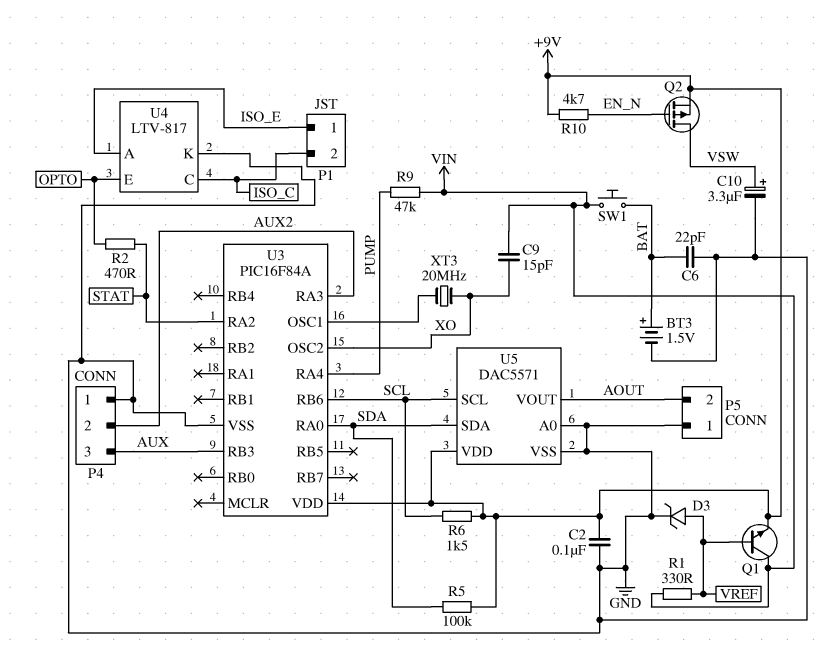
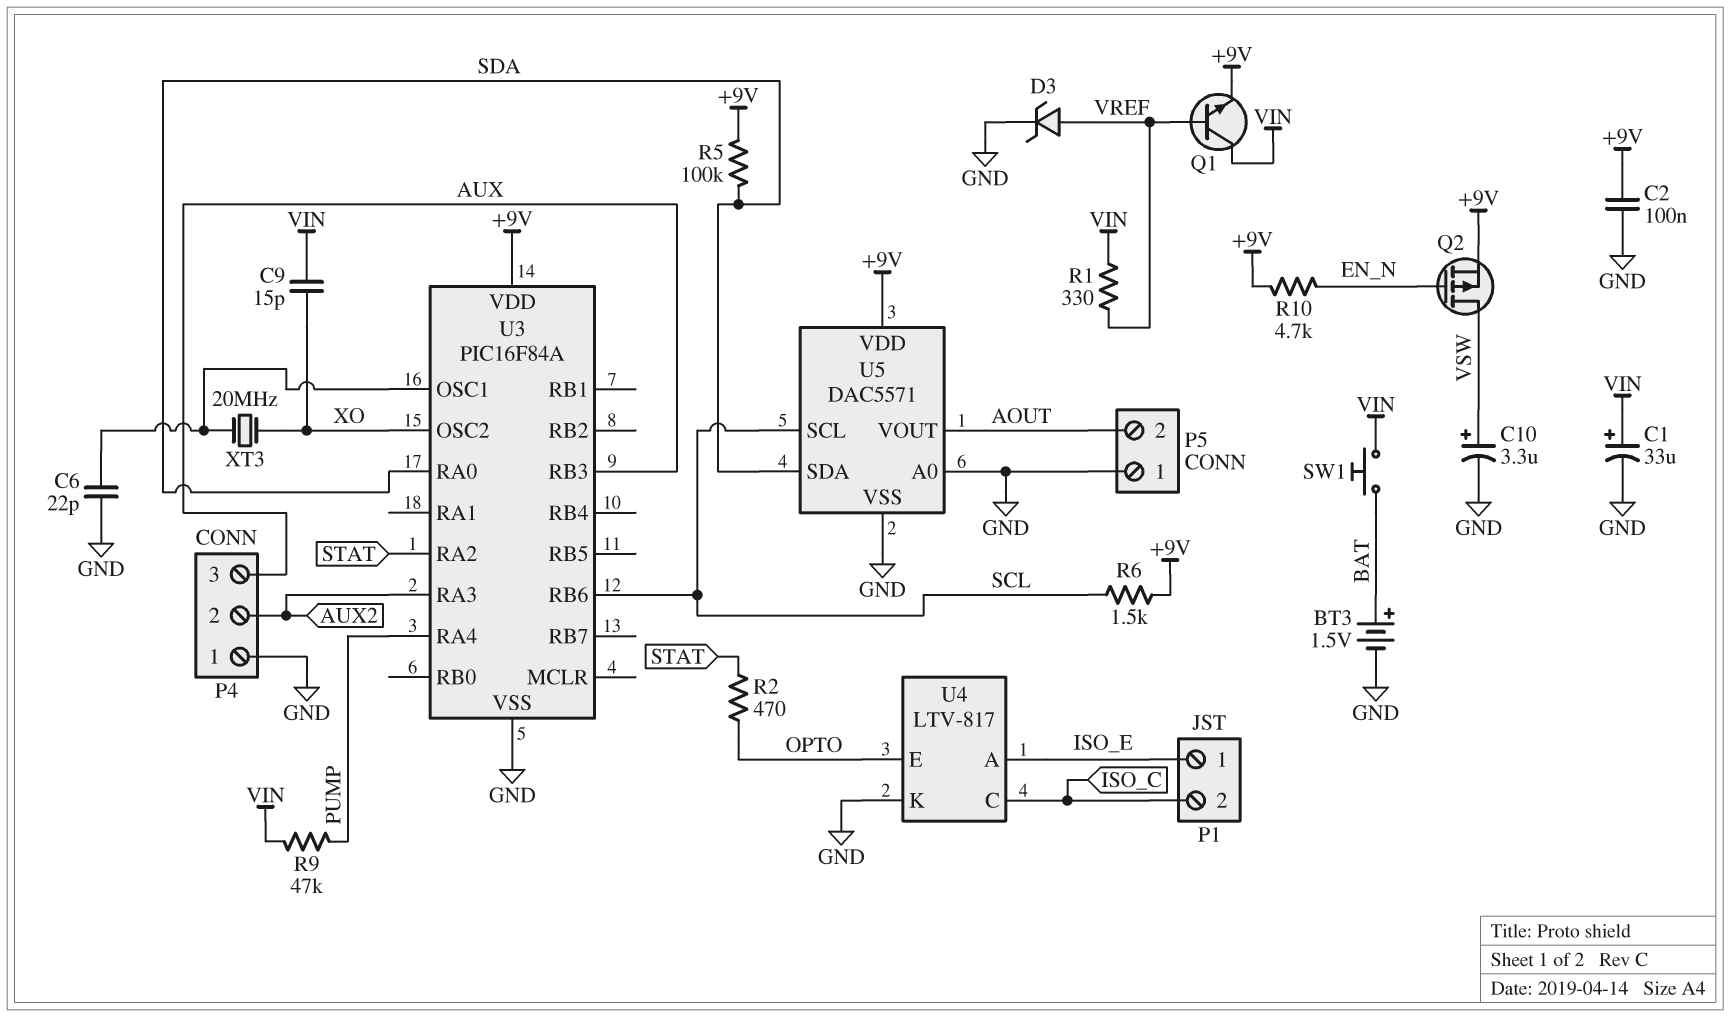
C1: none -> 33uF (plus VIN, minus GND)
C6: 22pF (BAT, GND) -> 22pF (GND, U3/OSC1)

